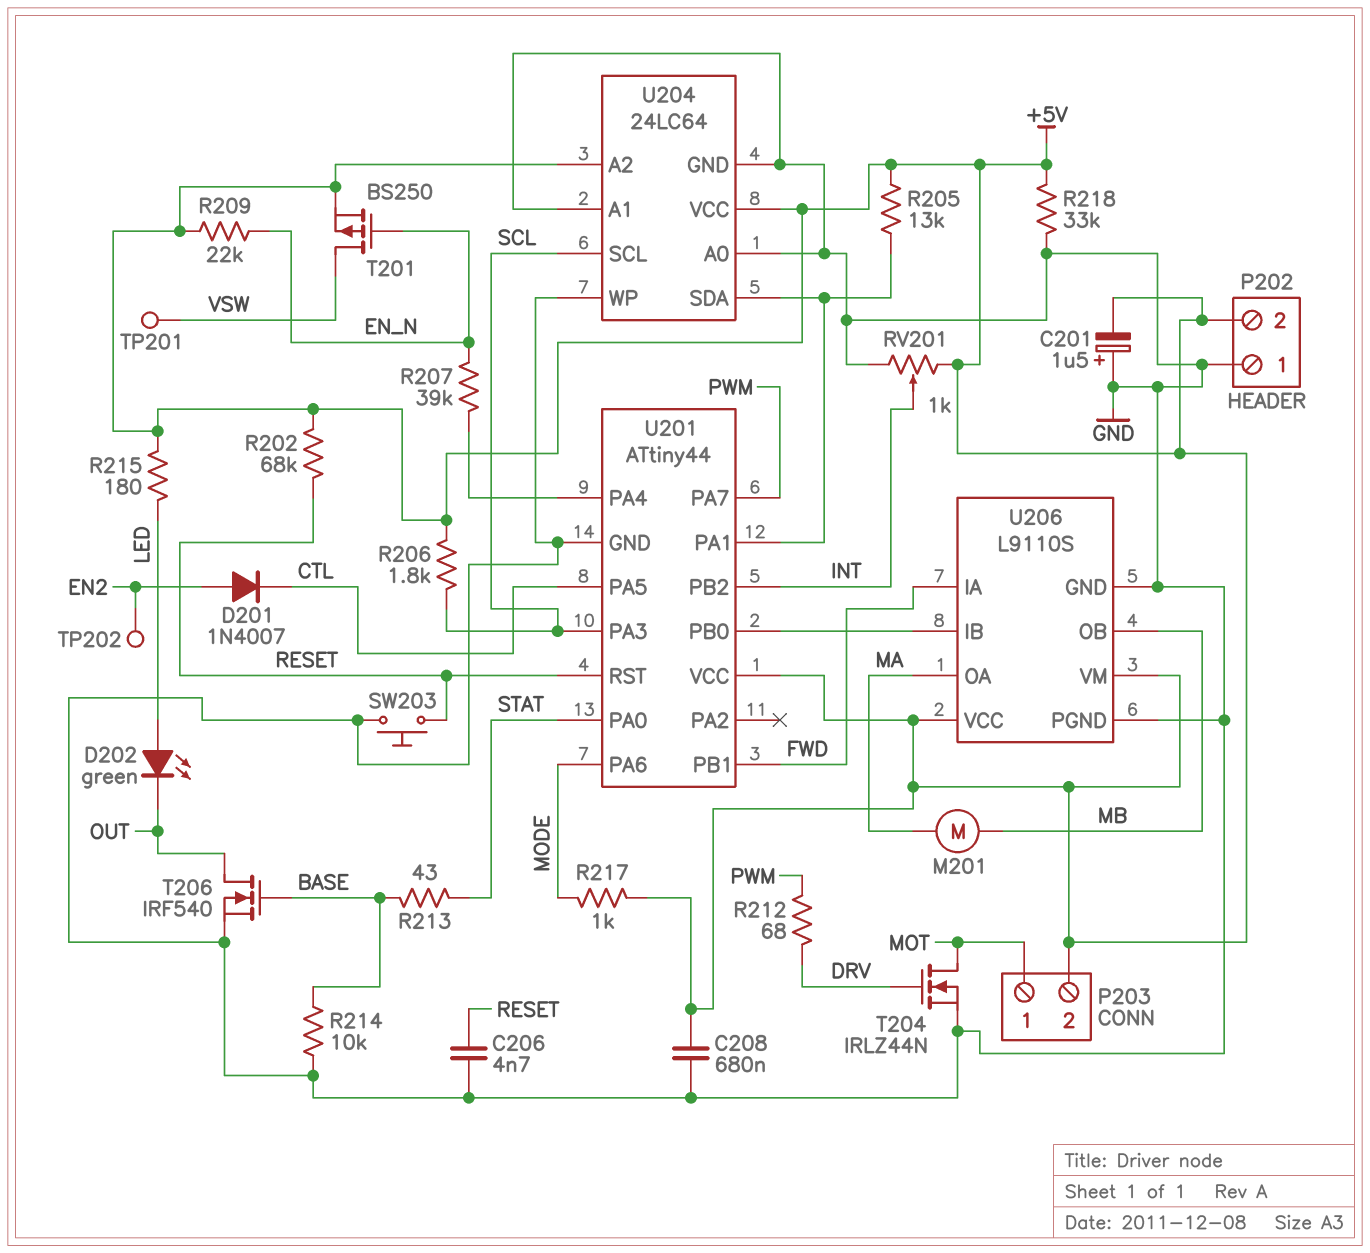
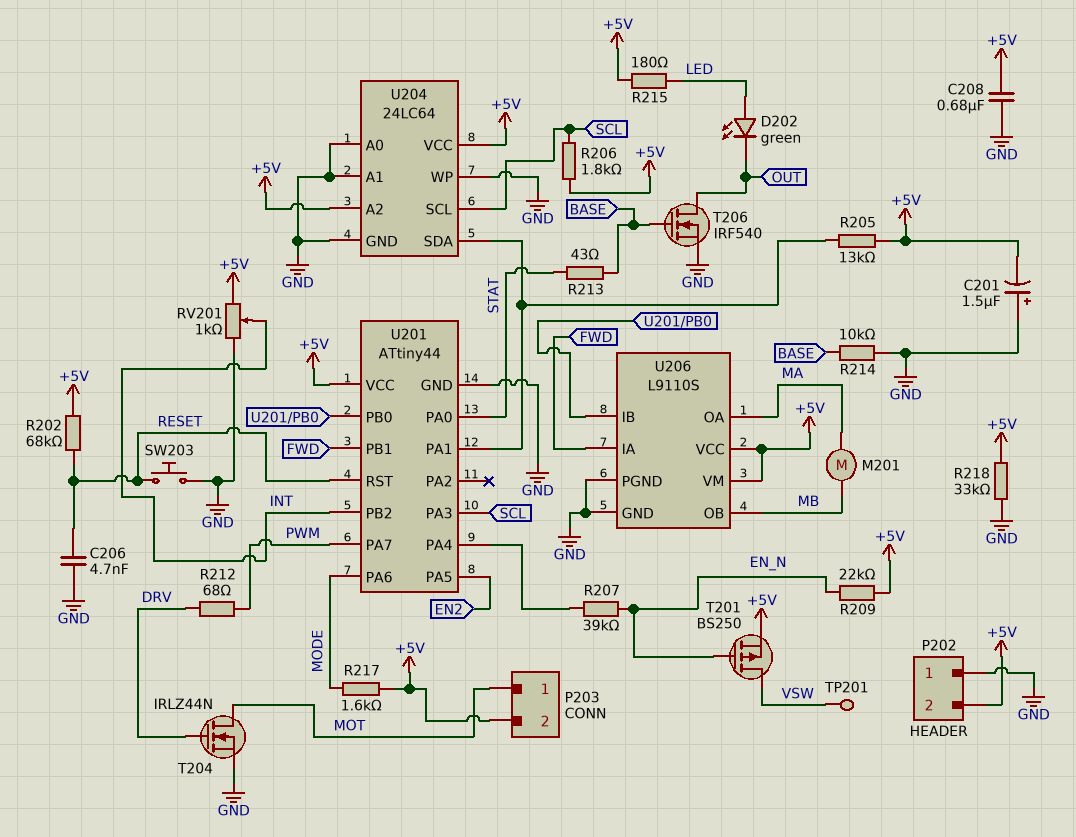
D201: diode 1N4007 (A EN2, K CTL) -> none
R217: 1k (+5V, MODE) -> 1.6k (+5V, MODE)
TP202: test point (EN2) -> none
U201 pin PA5: CTL -> EN2

